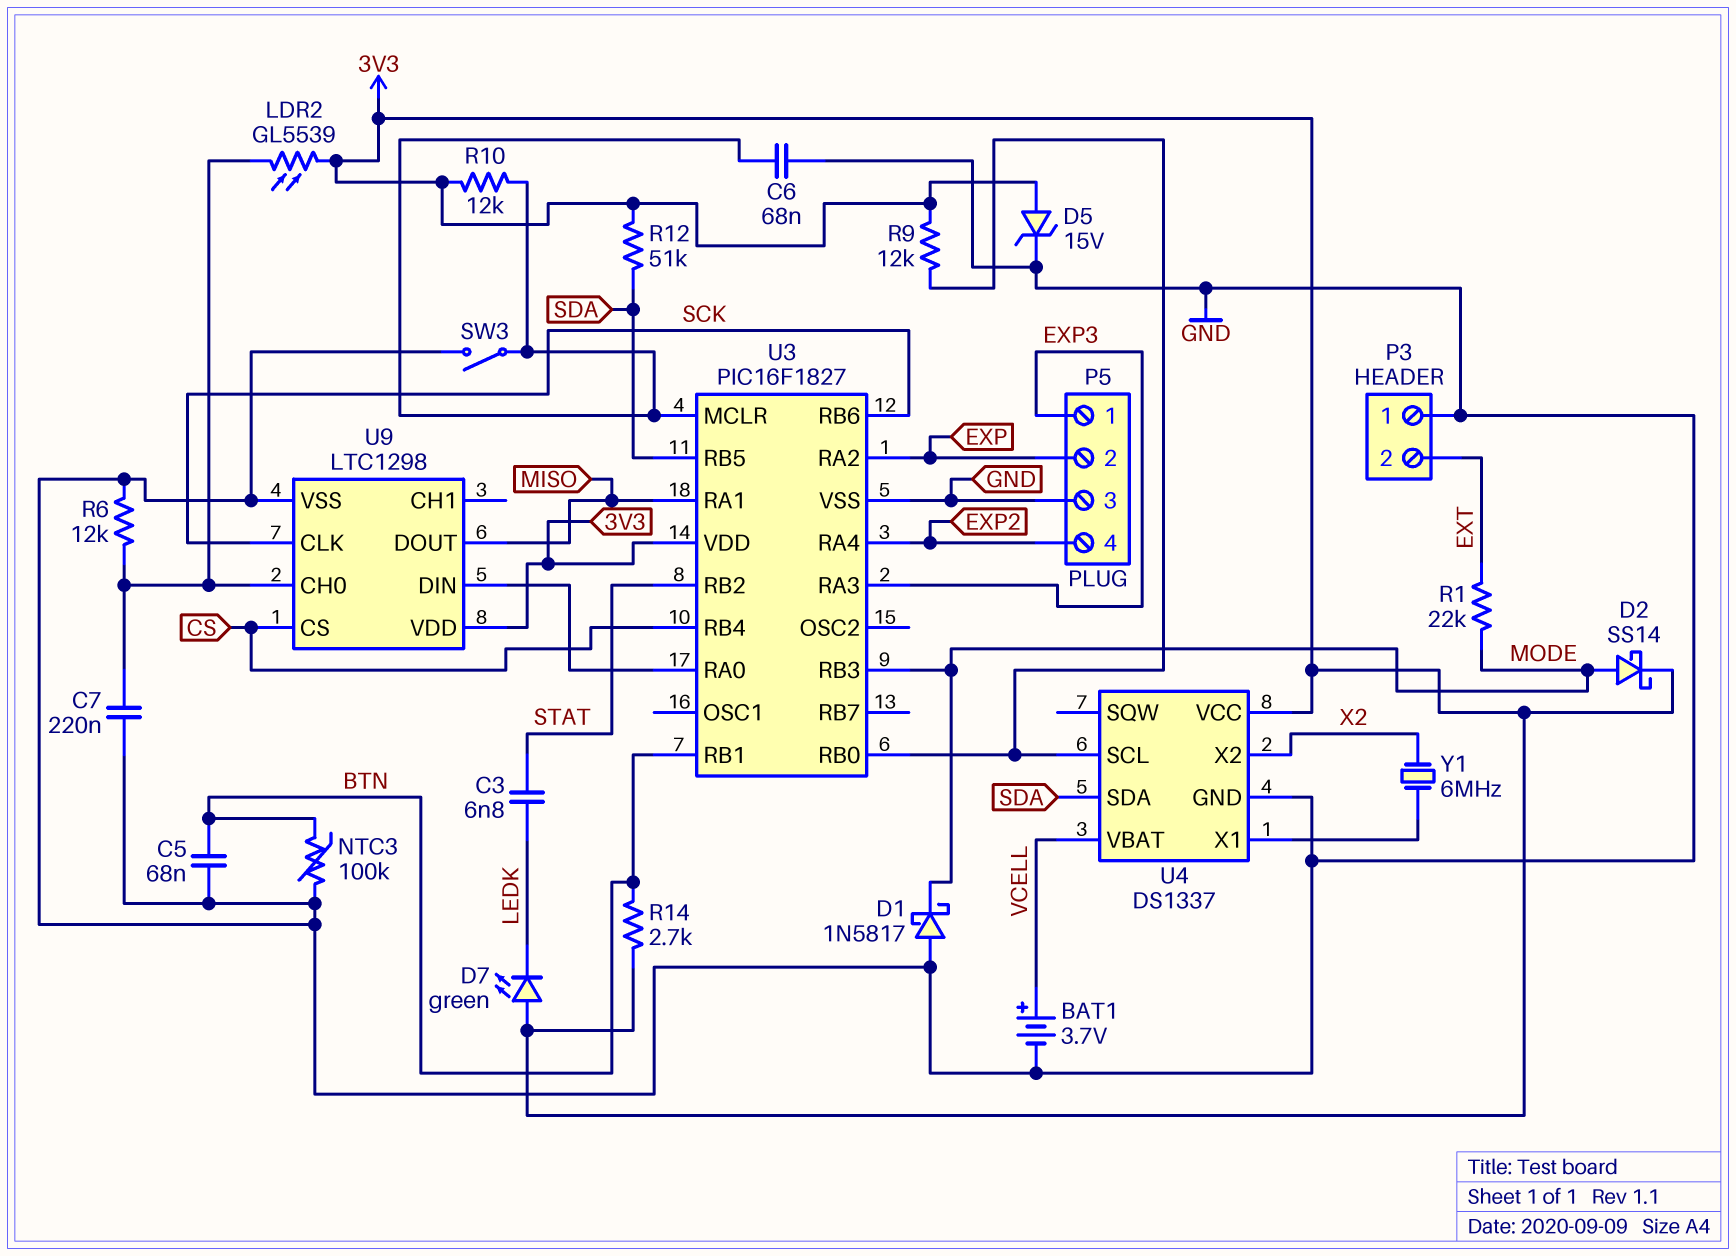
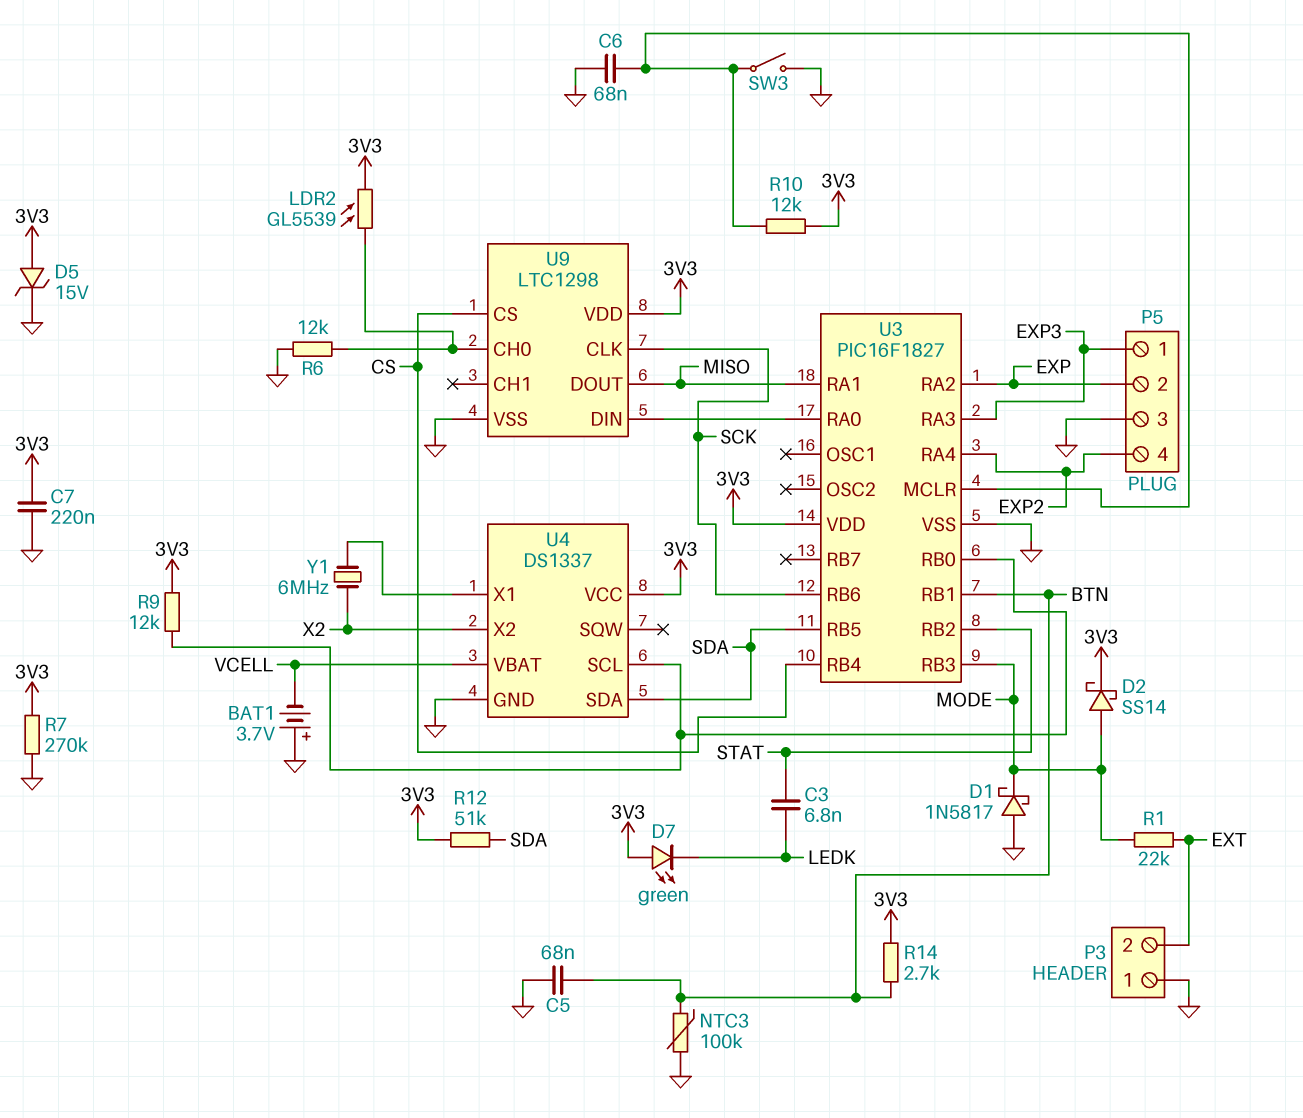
BAT1: 3.7V (plus VCELL, minus GND) -> 3.7V (plus GND, minus VCELL)
C7: 220nF (GND, U9/CH0) -> 220nF (3V3, GND)
R7: none -> 270k (3V3, GND)

